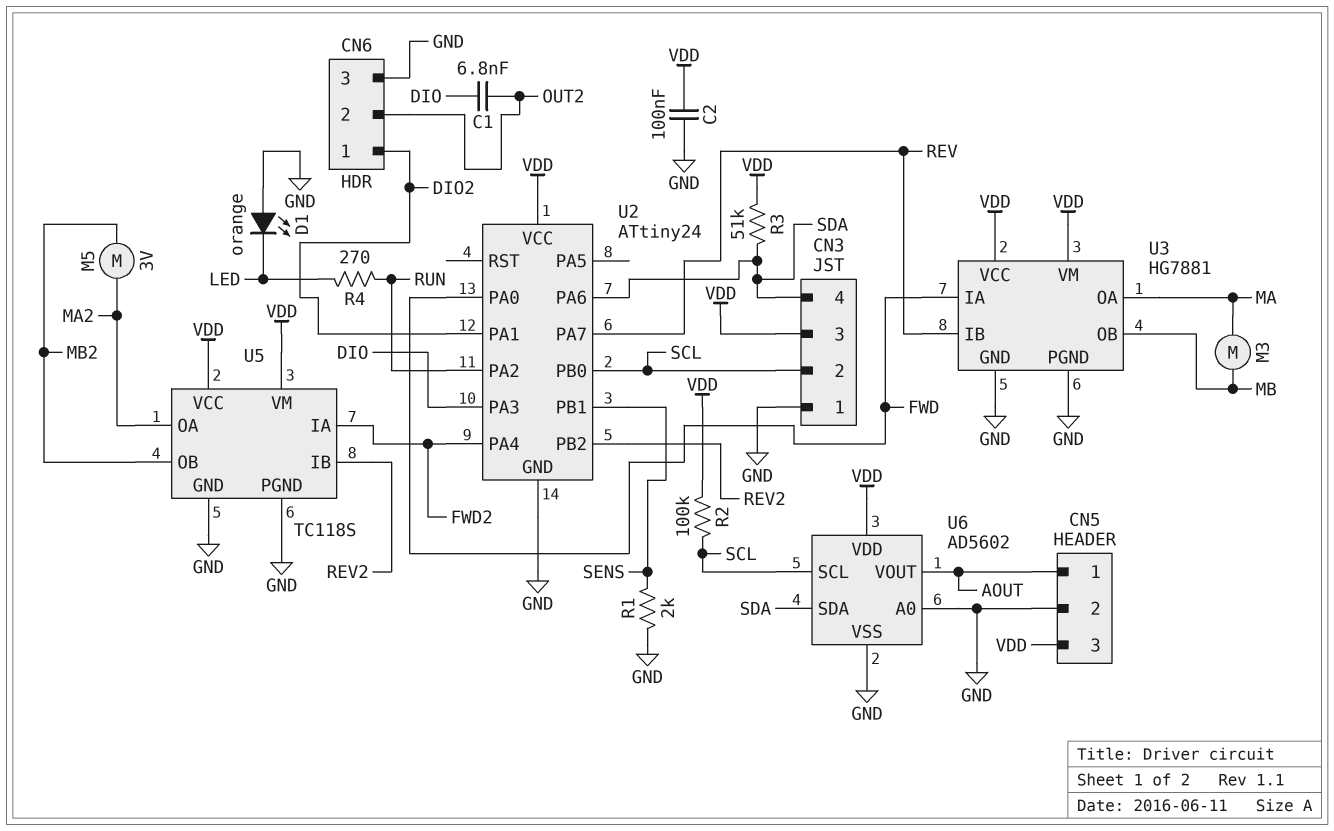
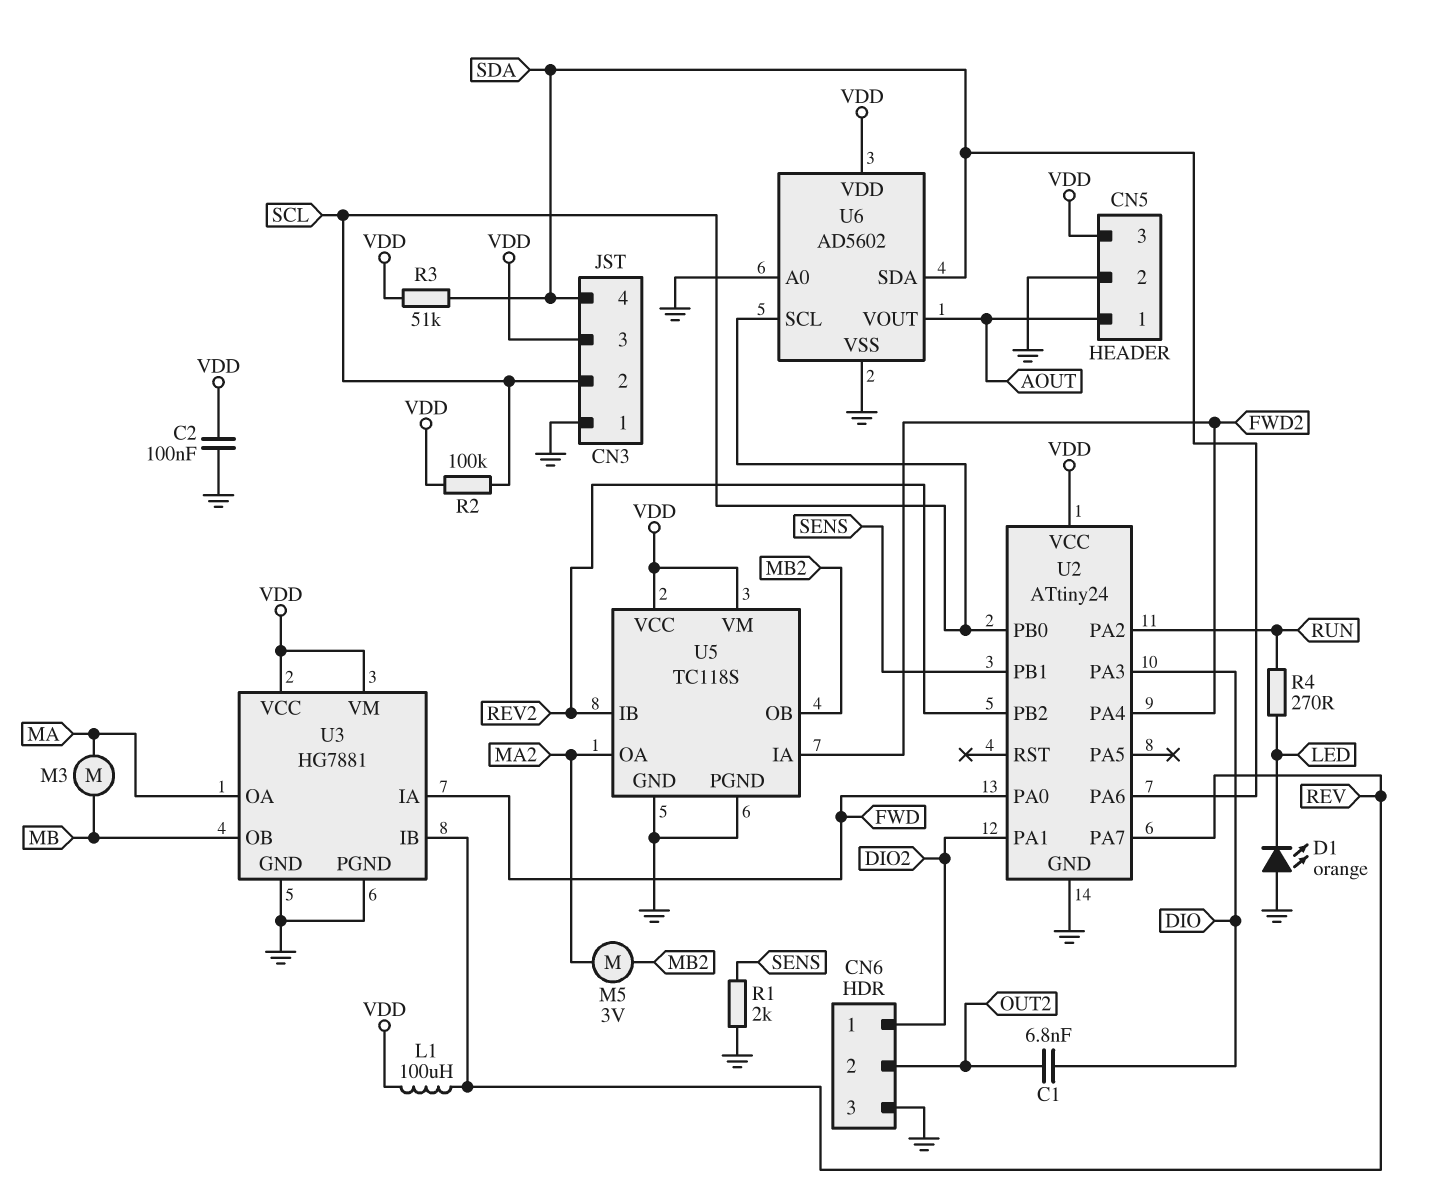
L1: none -> 100uH (REV, VDD)

